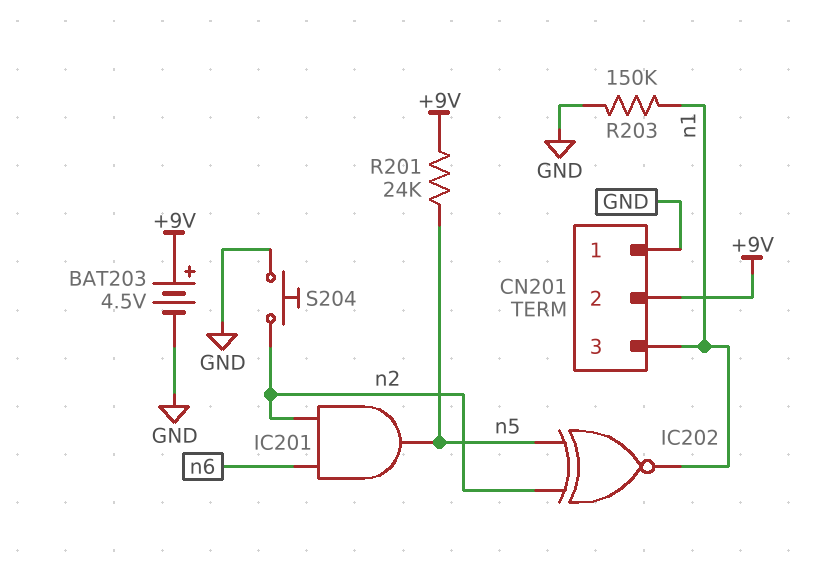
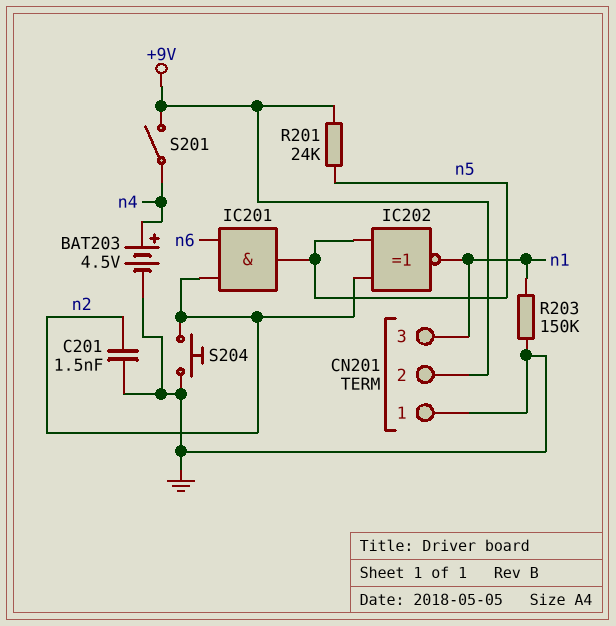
BAT203: 4.5V (plus +9V, minus GND) -> 4.5V (plus n4, minus GND)
C201: none -> 1.5nF (GND, n2)
S201: none -> switch (+9V, n4)

